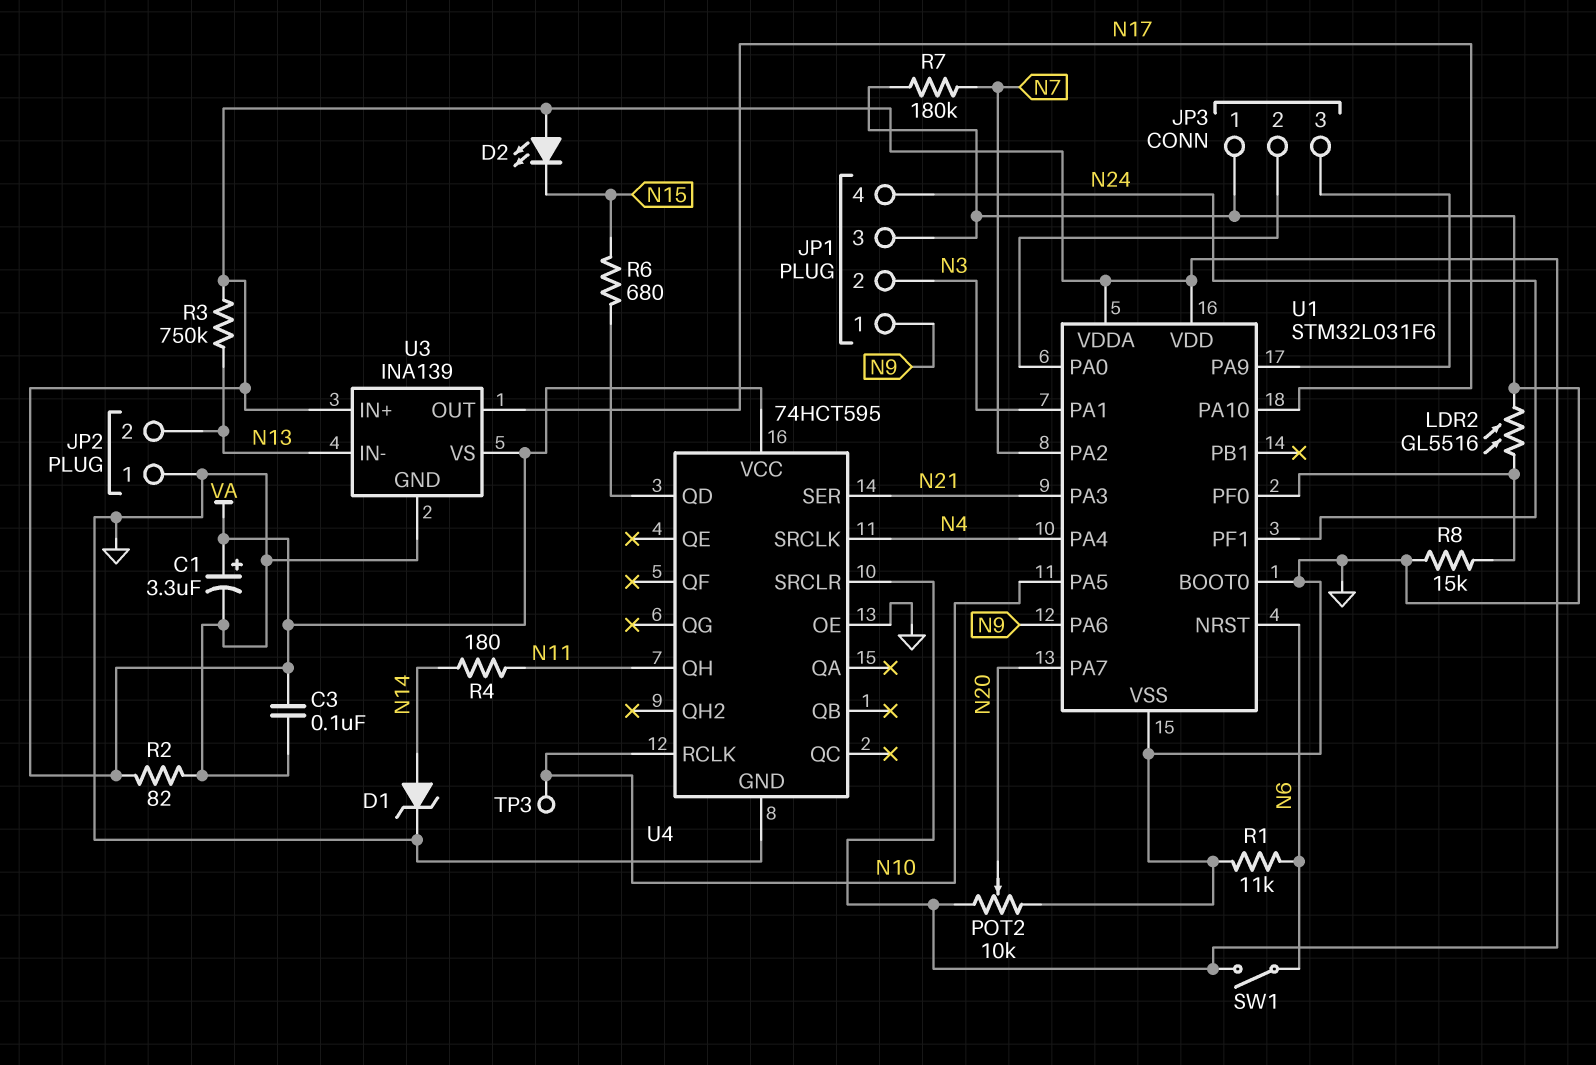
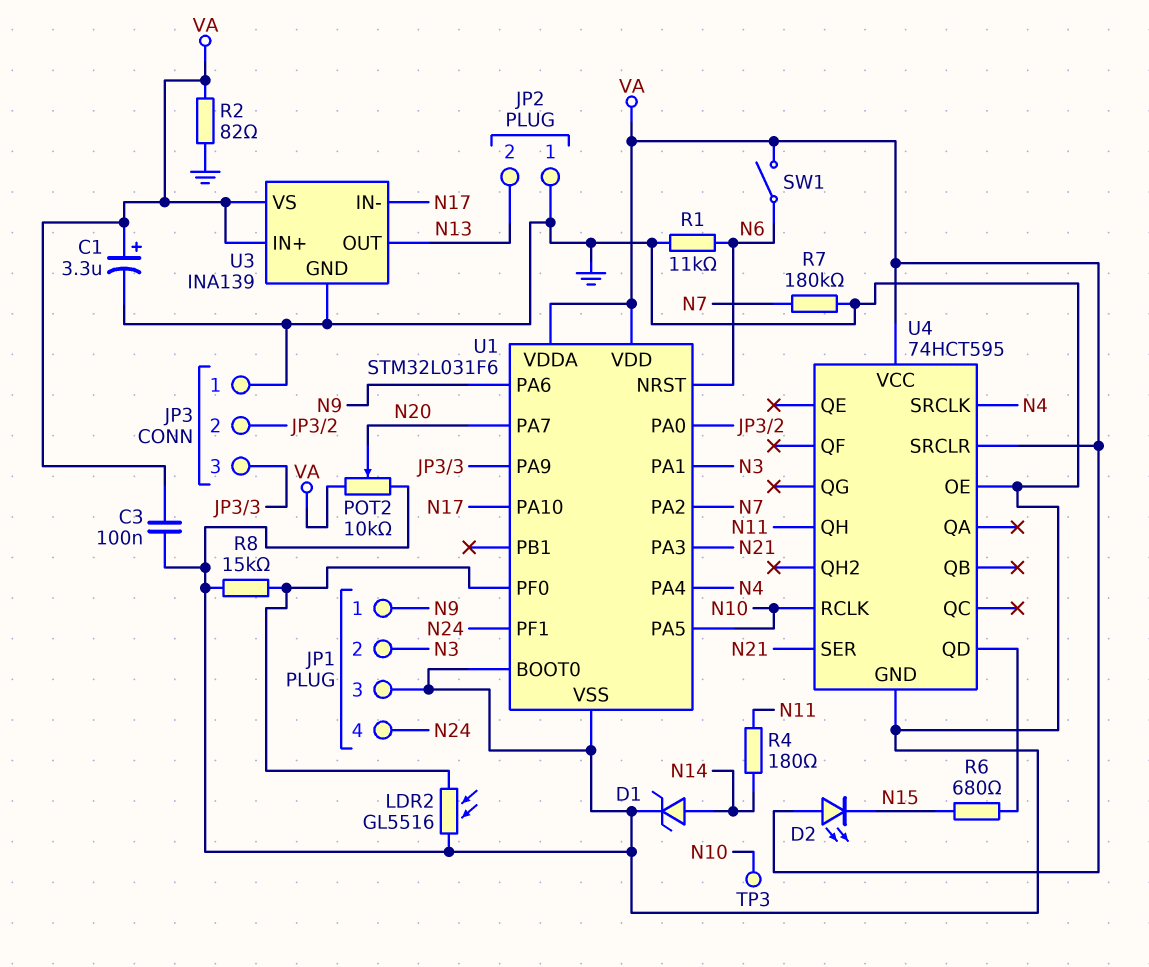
R3: 750k (N13, VA) -> none
U3 pin IN-: N13 -> N17
U3 pin OUT: N17 -> N13

